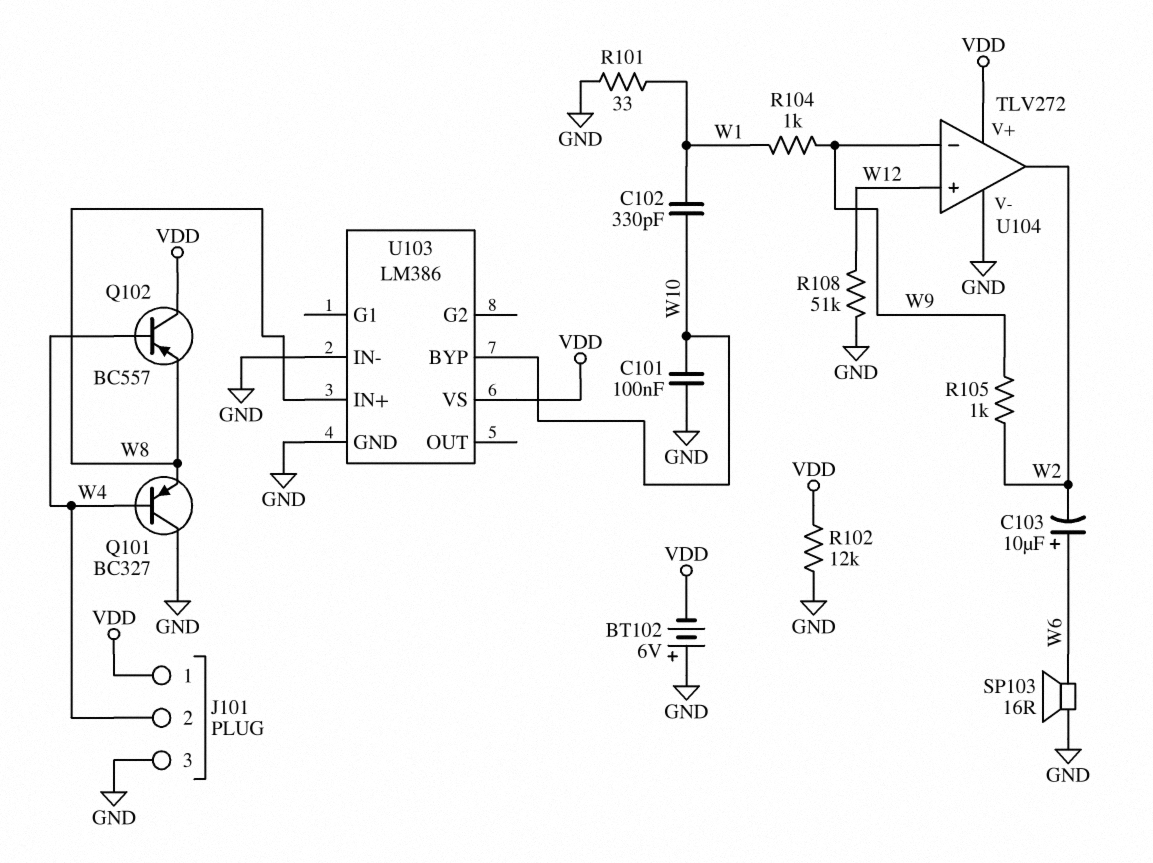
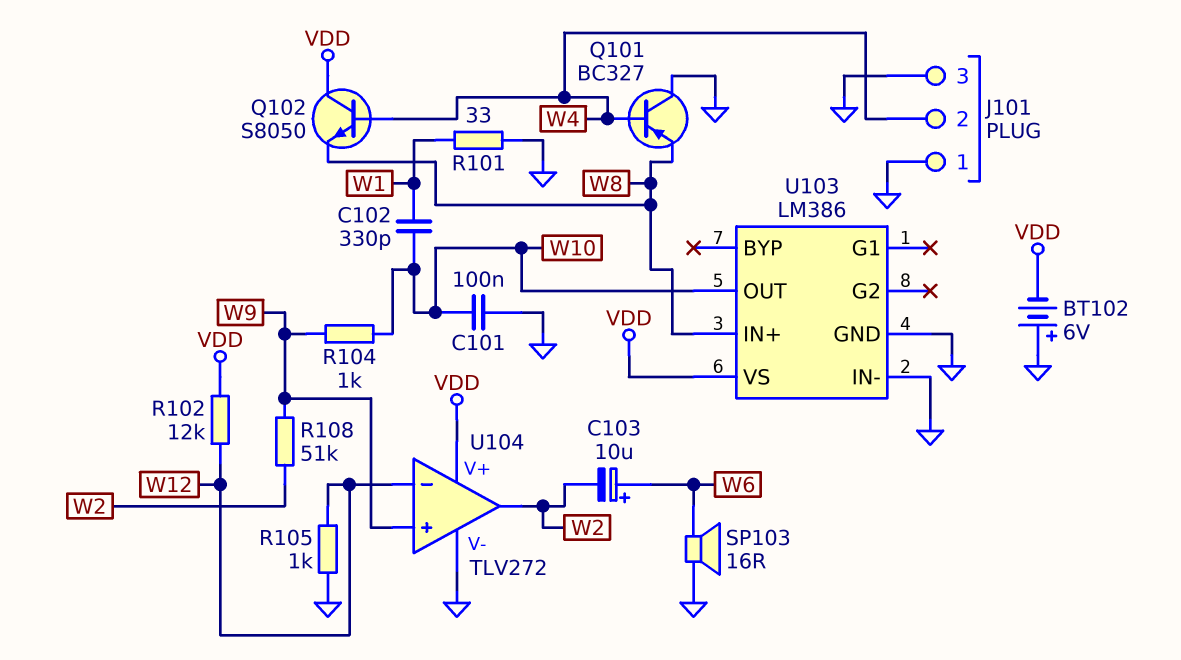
J101 pin 1: VDD -> GND
Q102: PNP BC557 (B W4, C VDD, E W8) -> NPN S8050 (B W4, C VDD, E W8)
R102: 12k (GND, VDD) -> 12k (VDD, W12)
R104: 1k (W1, W9) -> 1k (W9, W10)
R105: 1k (W2, W9) -> 1k (GND, W12)
R108: 51k (GND, W12) -> 51k (W2, W9)
U103 pin BYP: W10 -> none
U103 pin OUT: none -> W10
U104 pin in+: W12 -> W9
U104 pin in-: W9 -> W12

